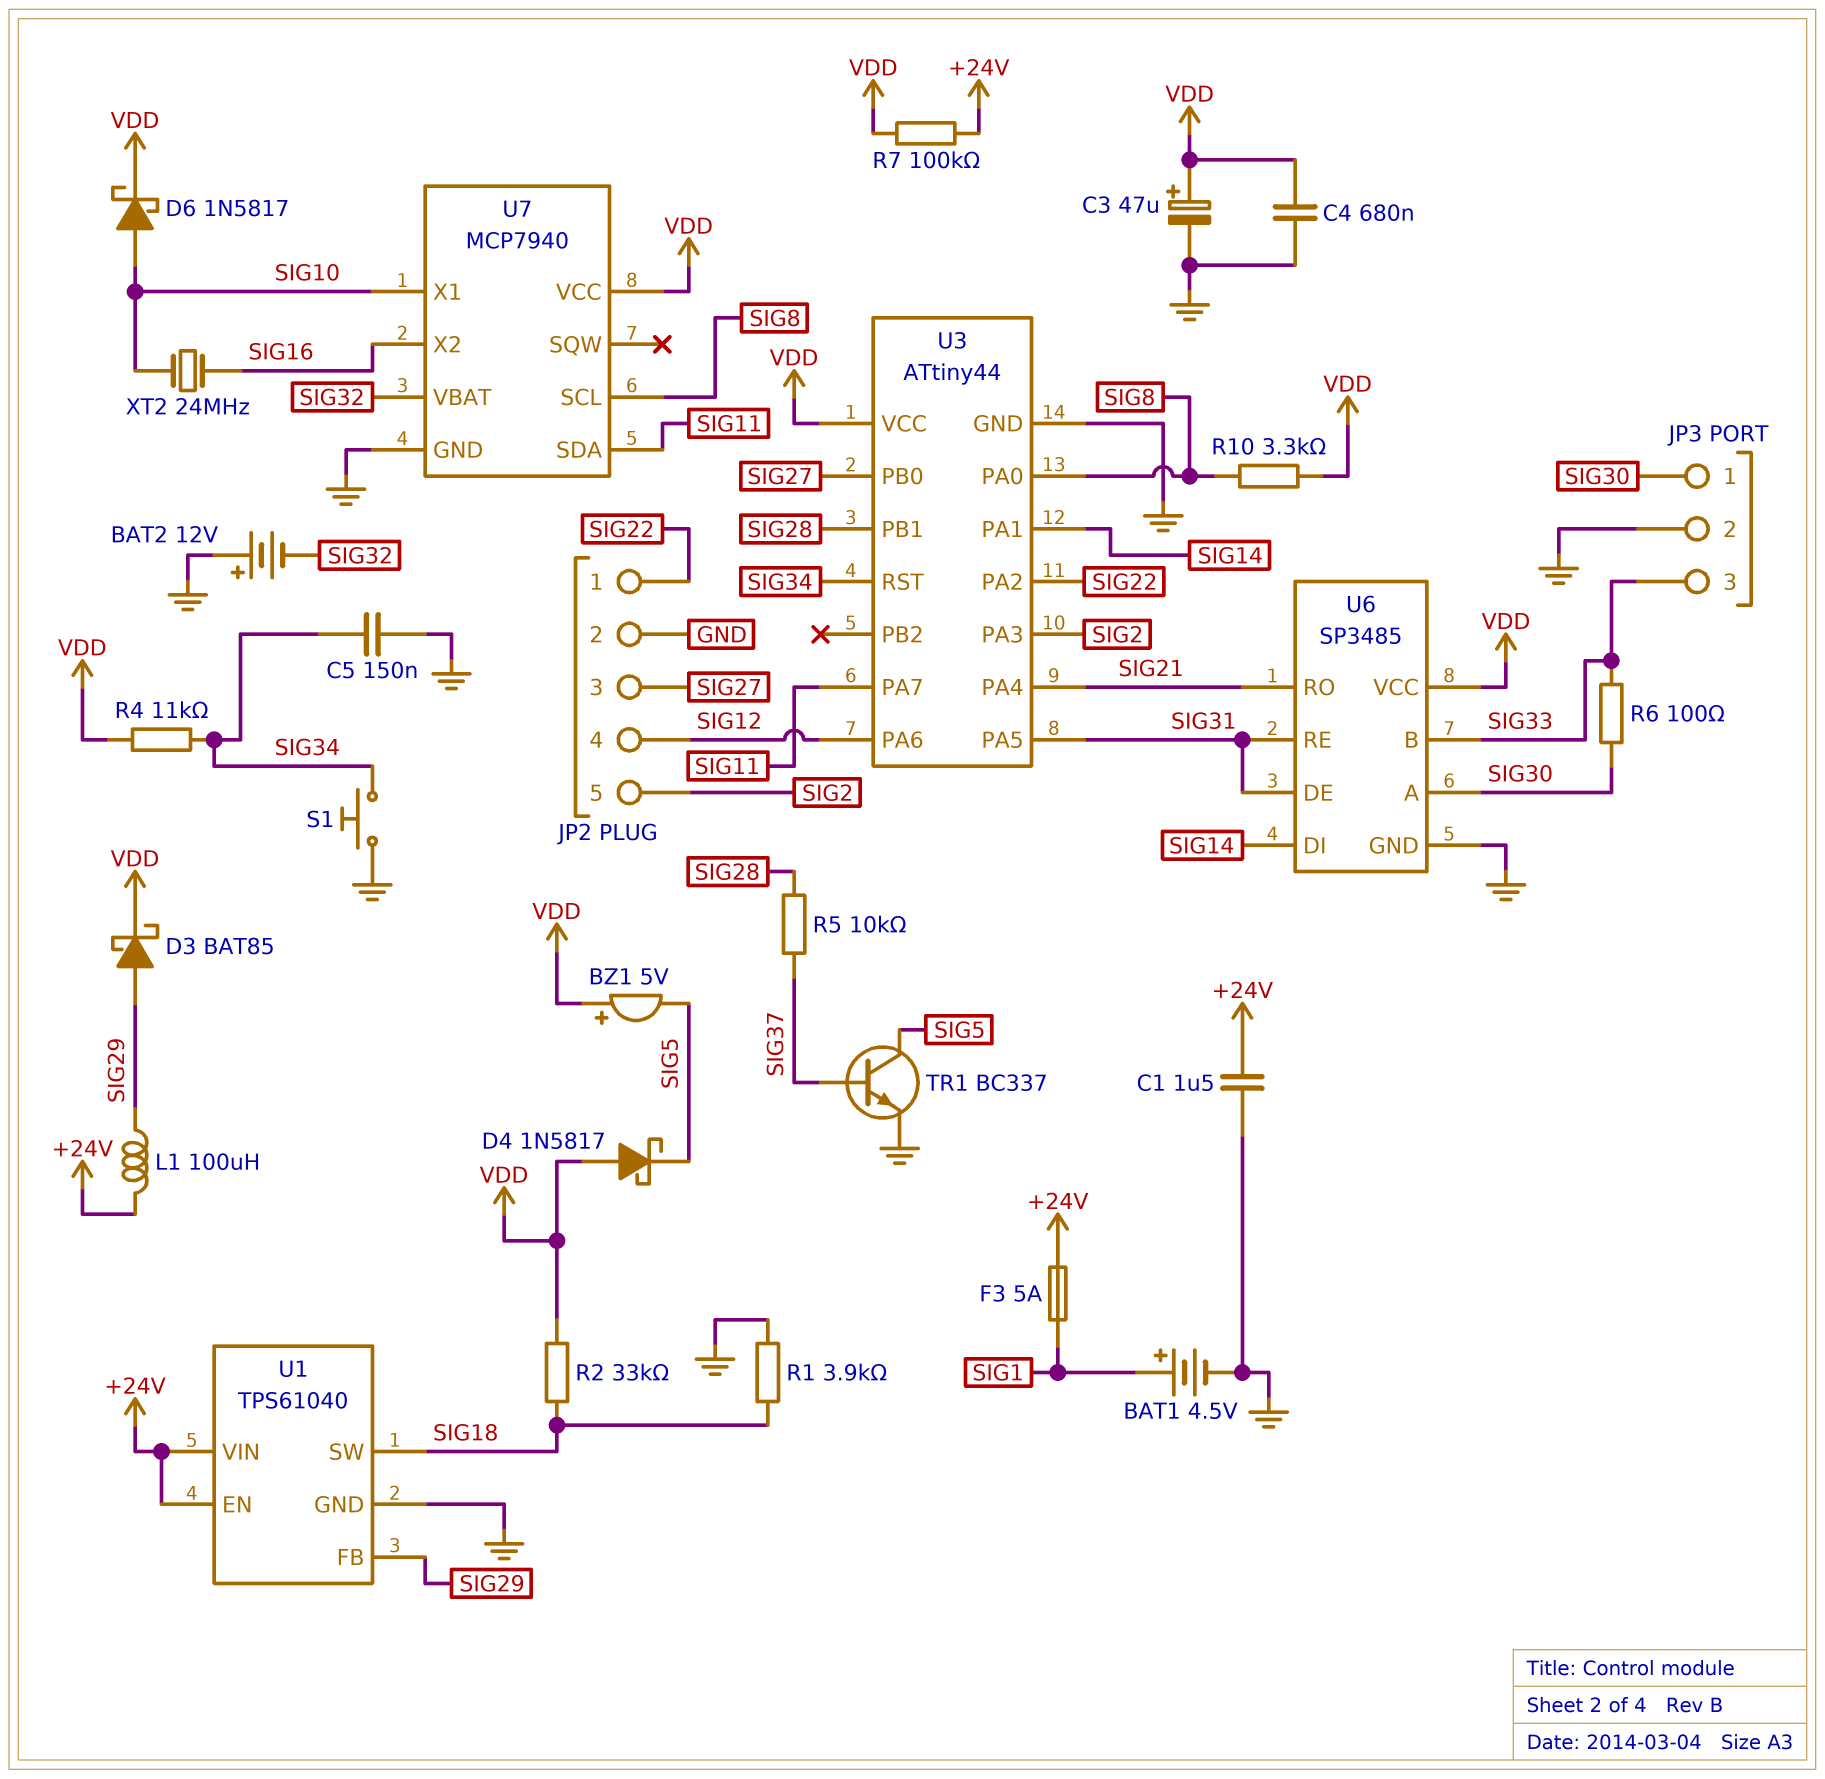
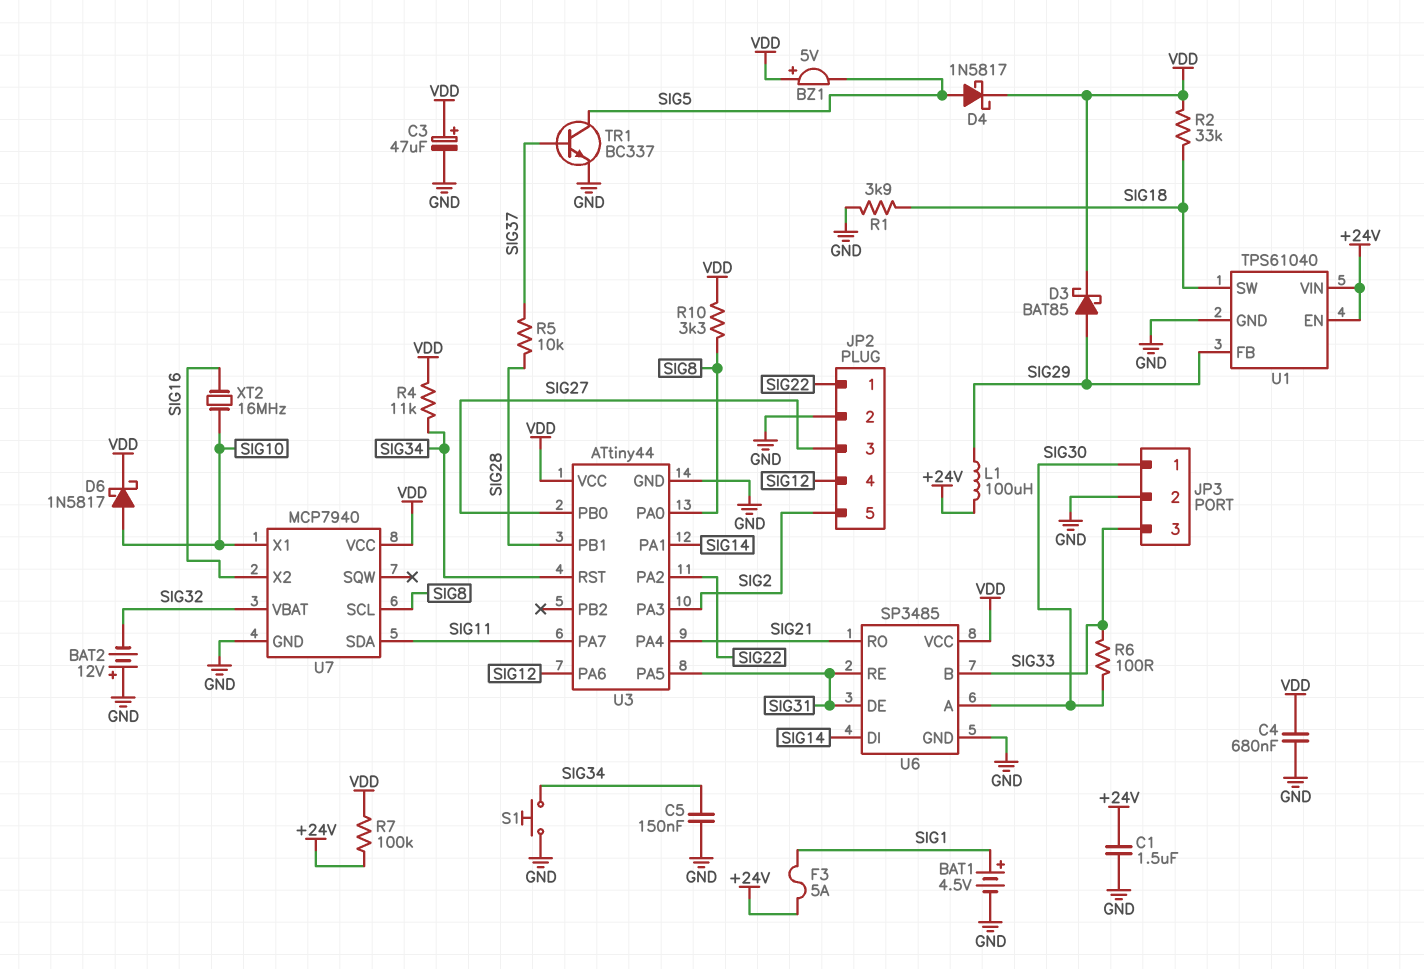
D4: schottky 1N5817 (A VDD, K SIG5) -> schottky 1N5817 (A SIG5, K VDD)
XT2: 24MHz (SIG10, SIG16) -> 16MHz (SIG10, SIG16)

